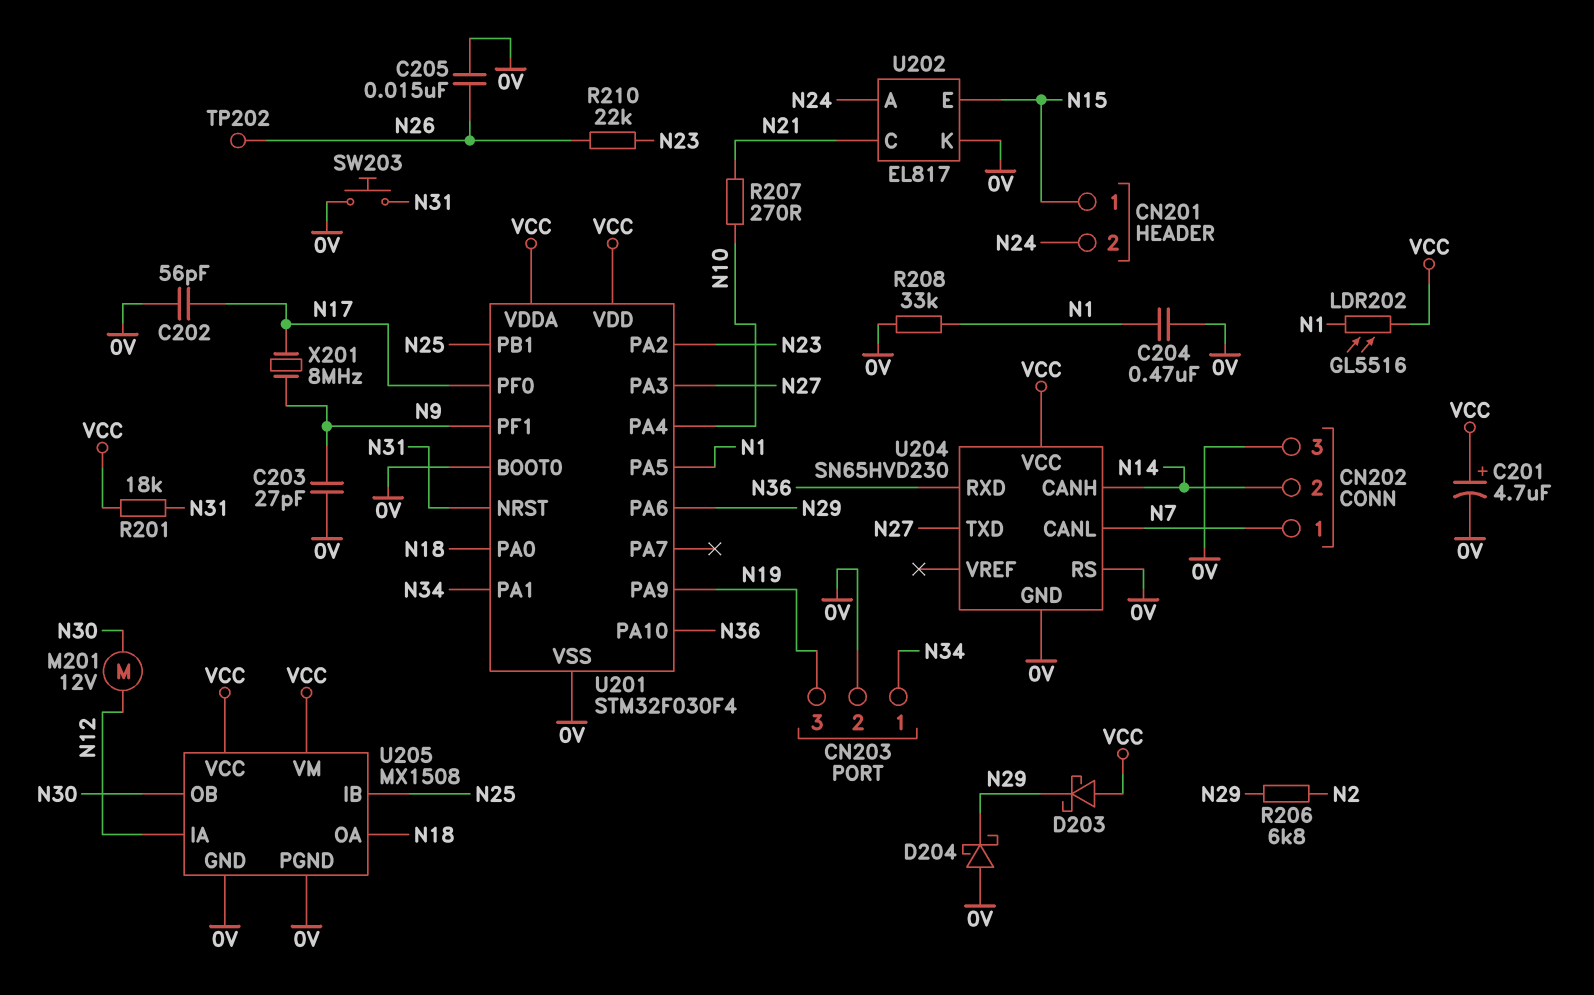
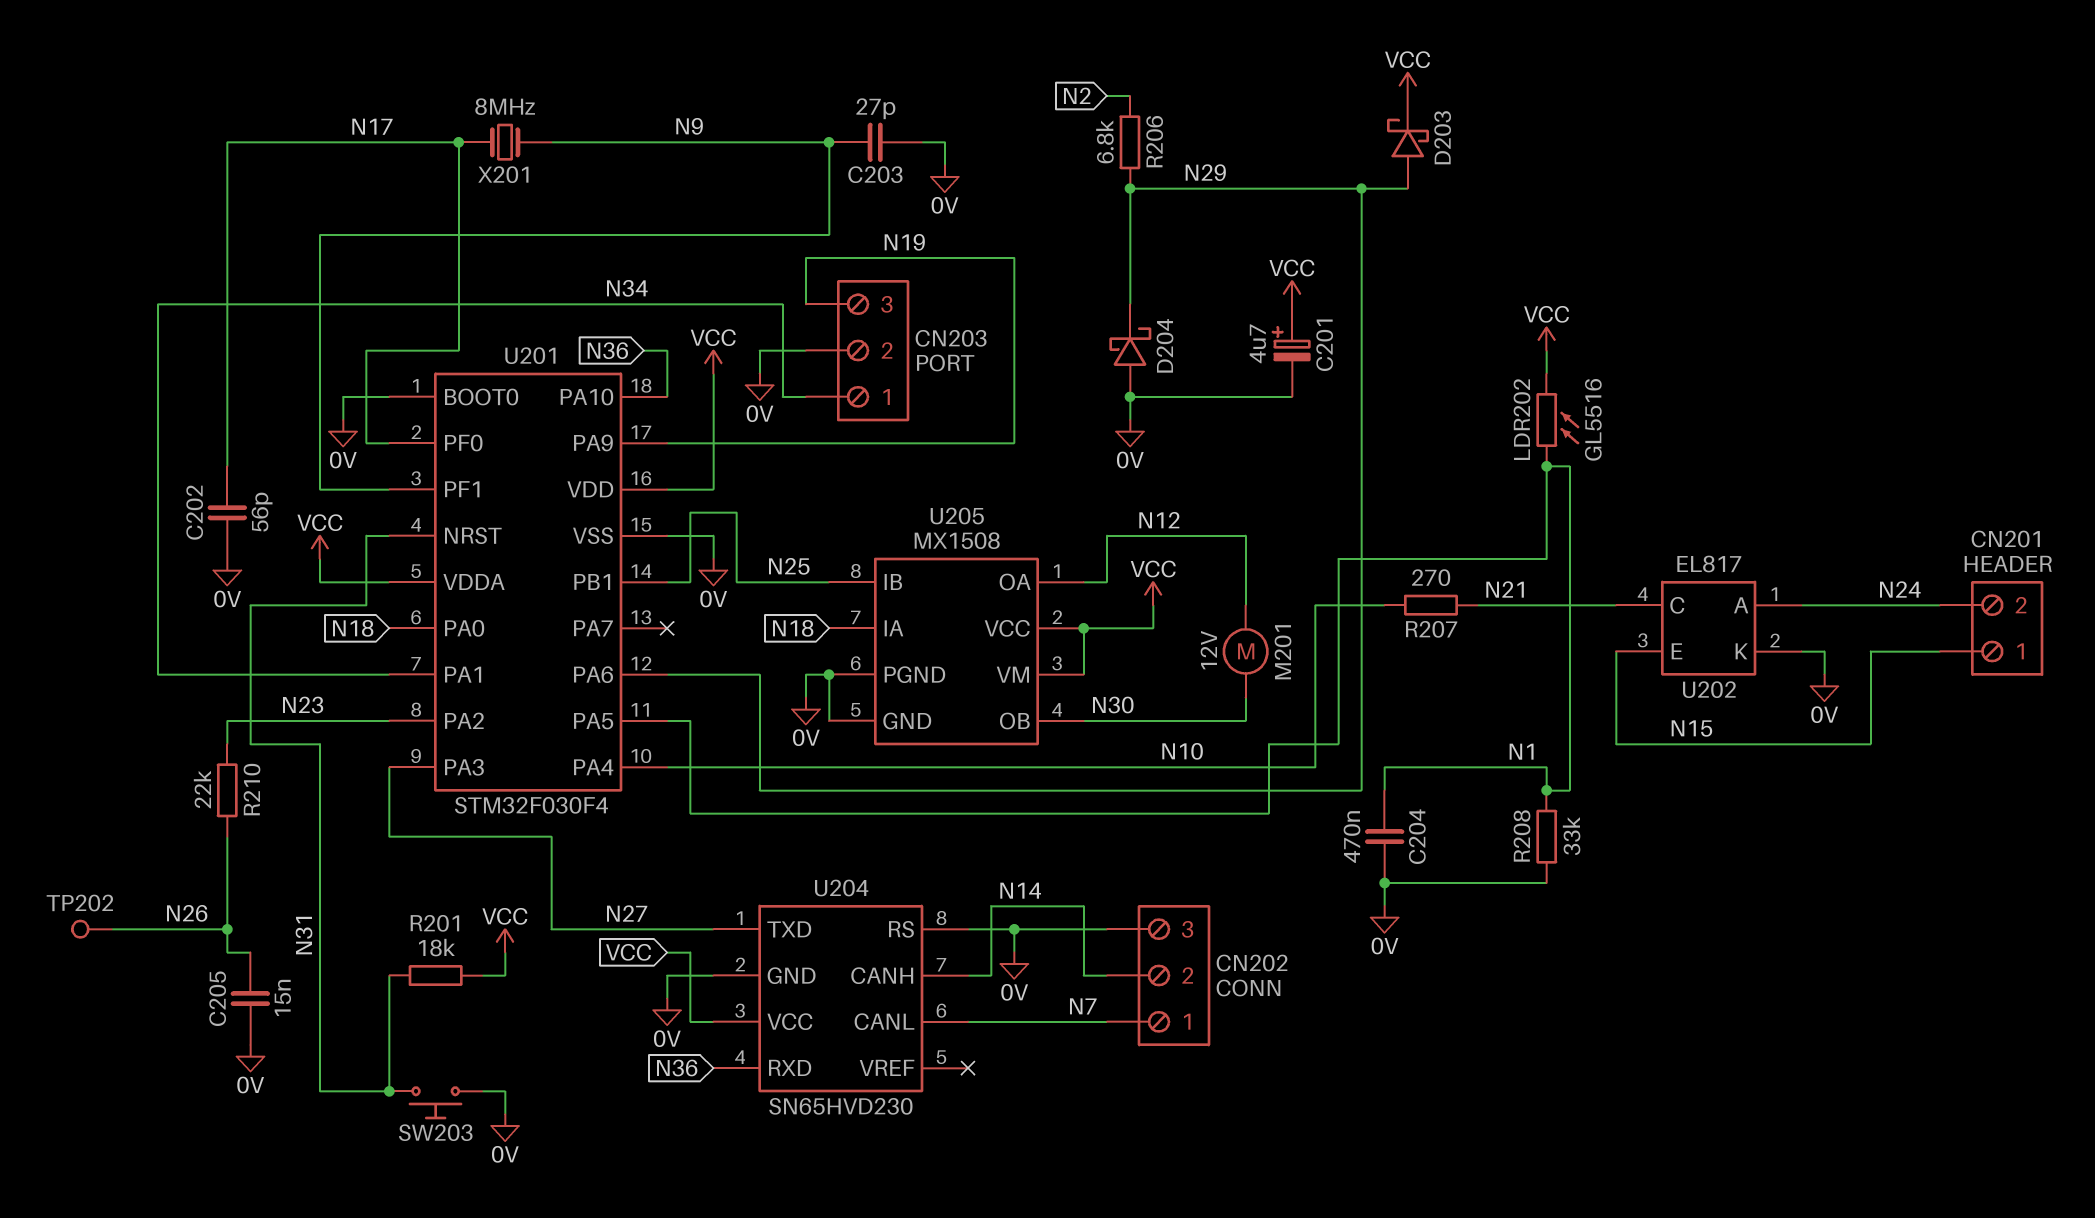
D203: schottky (A VCC, K N29) -> schottky (A N29, K VCC)
U205 pin IA: N12 -> N18
U205 pin OA: N18 -> N12

